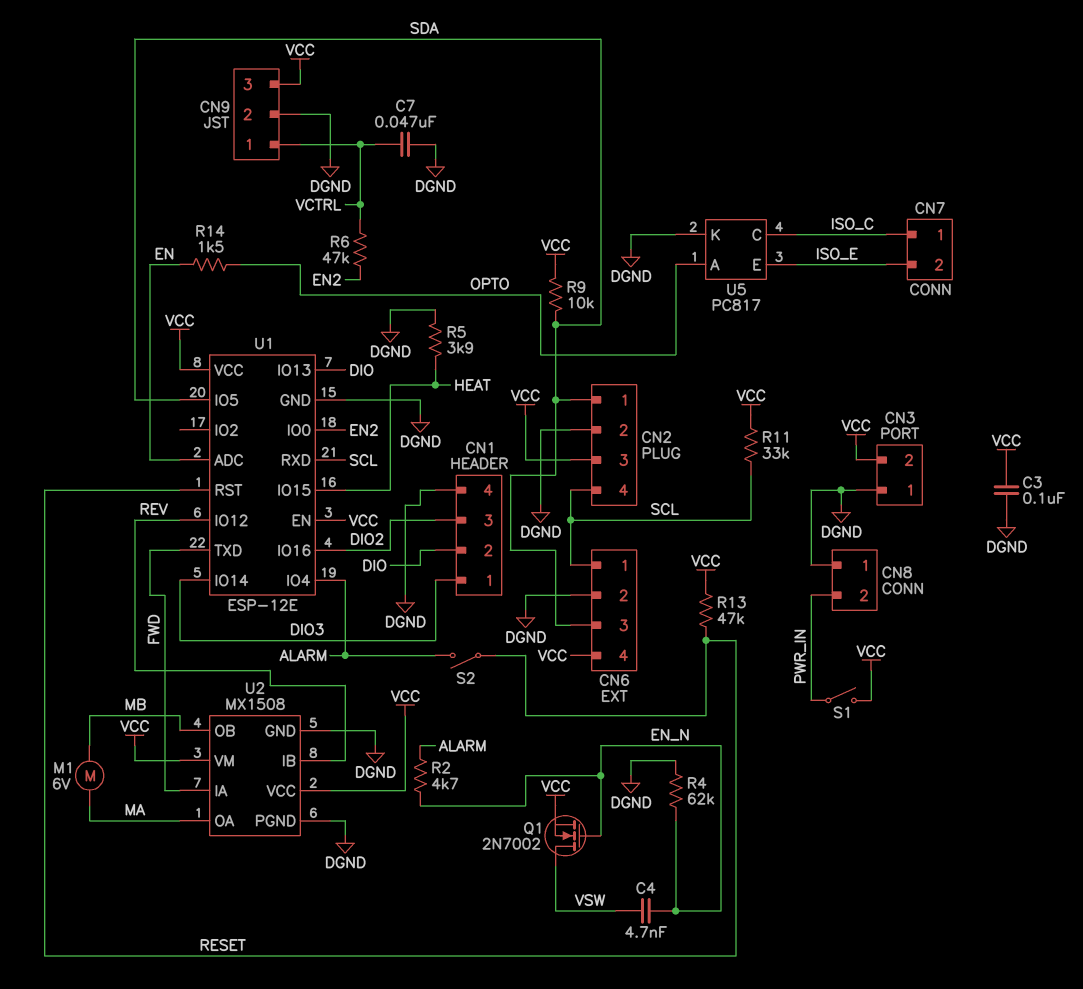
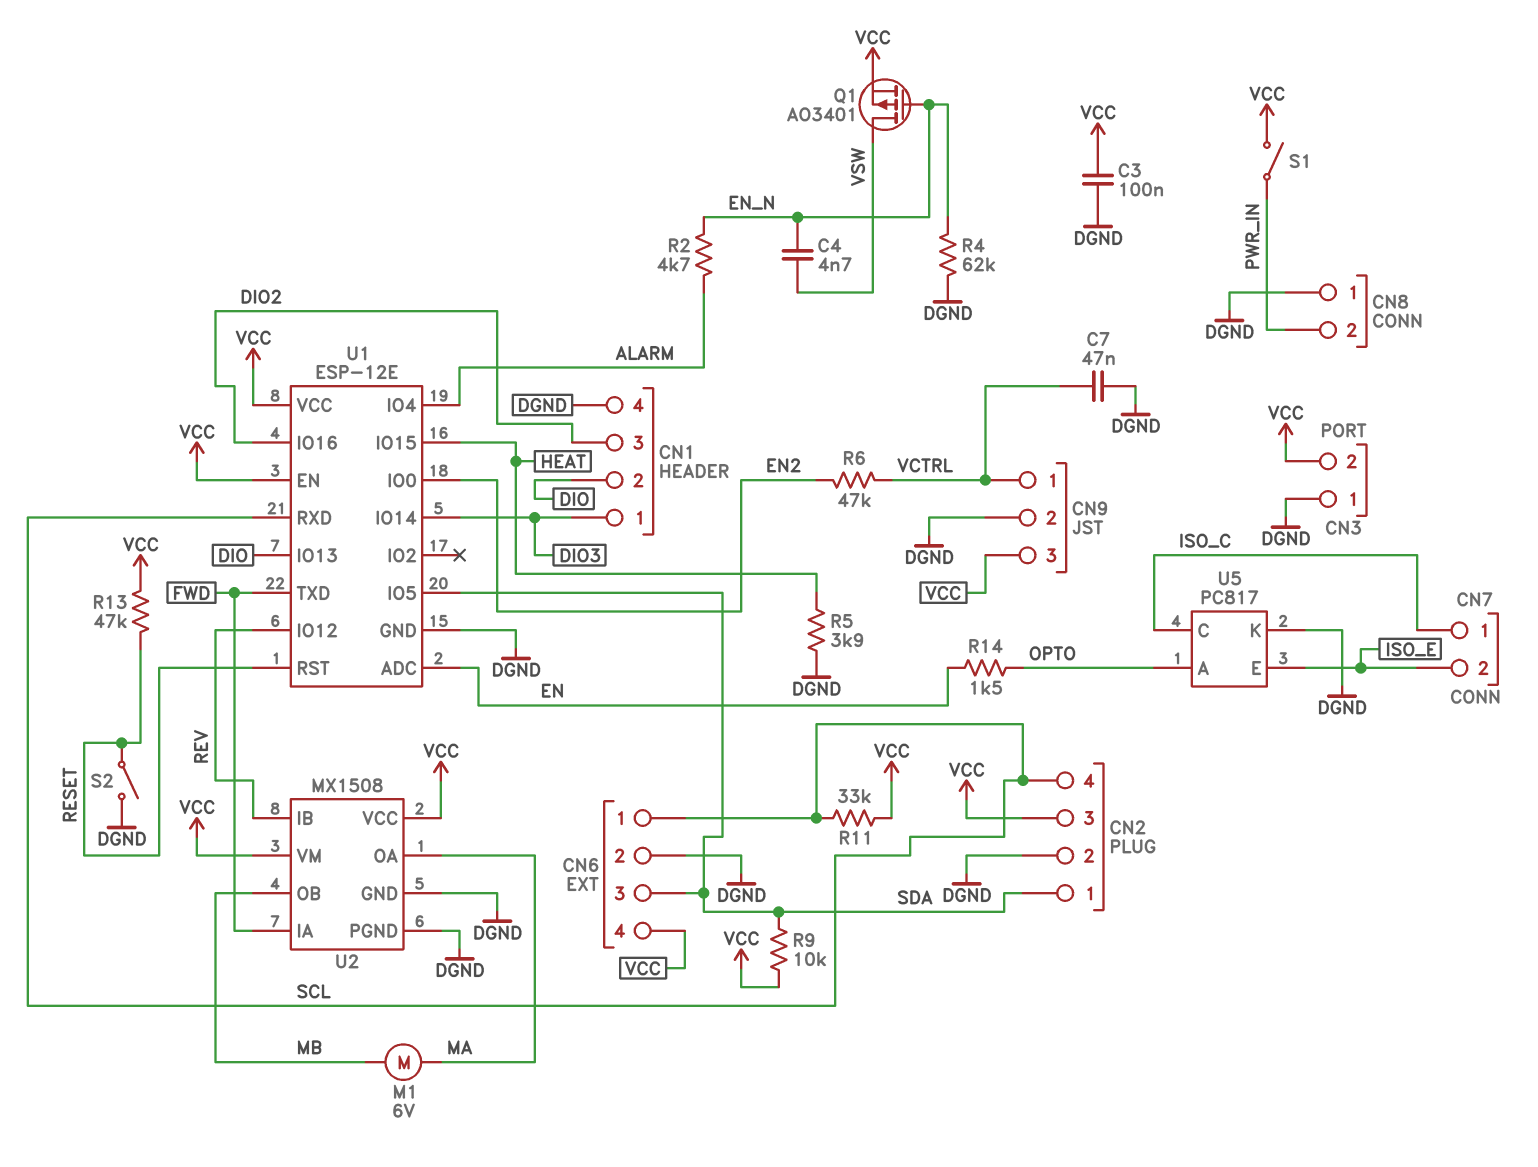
Q1: NMOS 2N7002 (G EN_N, D VSW, S VCC) -> PMOS AO3401 (G EN_N, D VSW, S VCC)
S2: switch (ALARM, RESET) -> switch (DGND, RESET)

